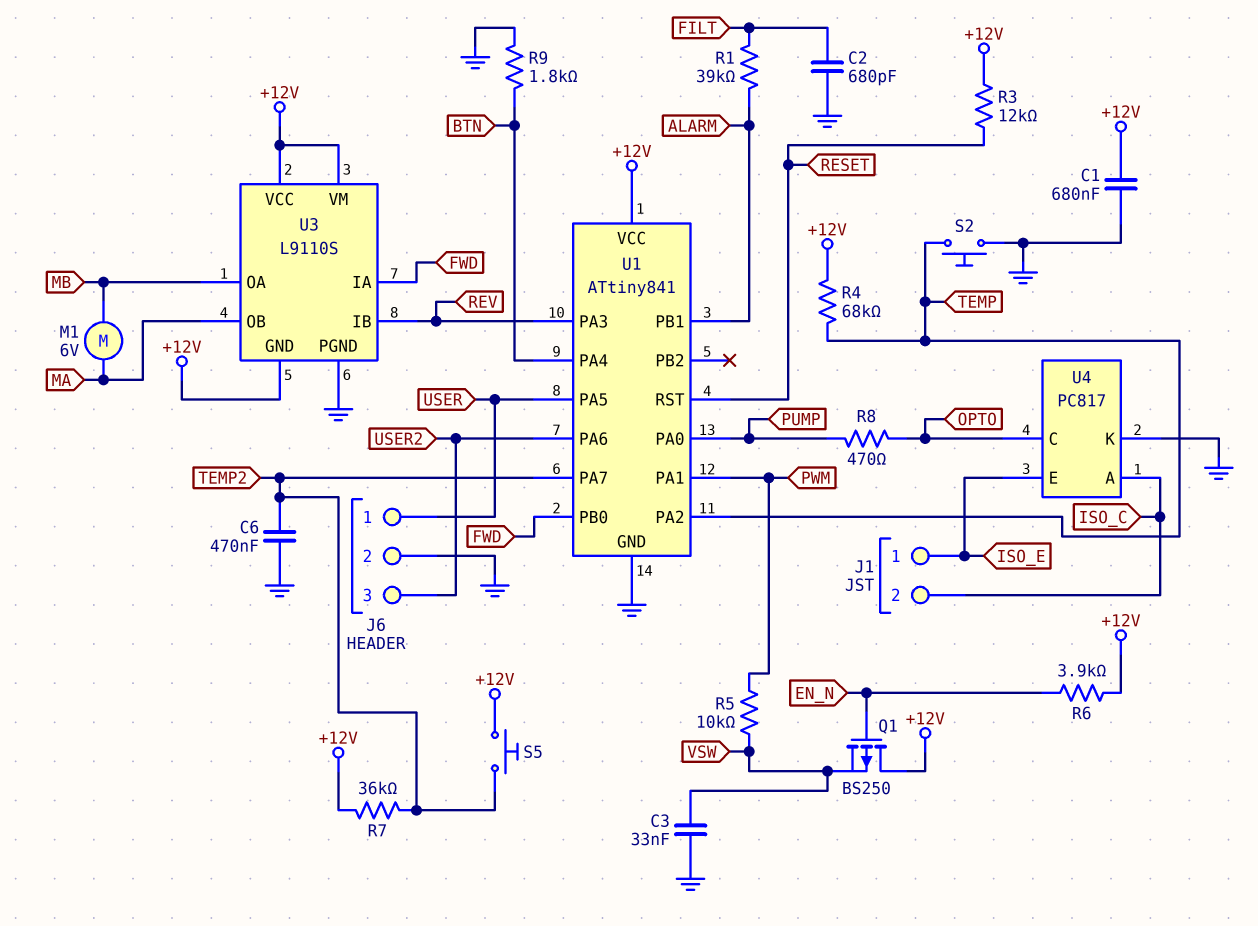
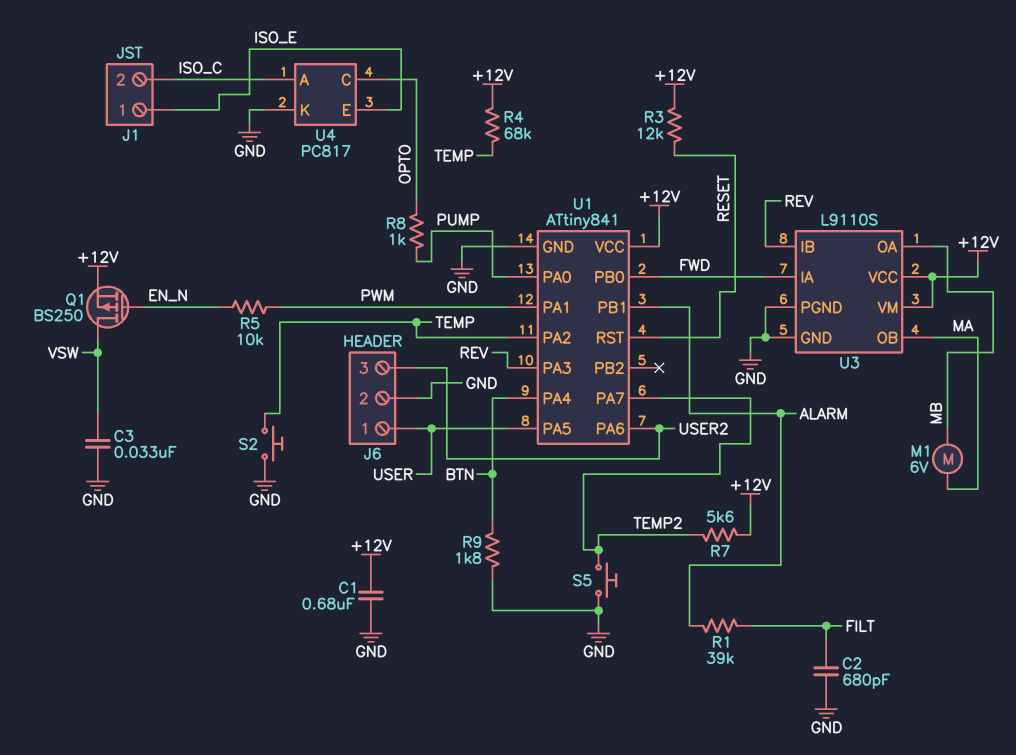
C6: 470nF (GND, TEMP2) -> none
Q1: PMOS BS250 (G EN_N, D +12V, S VSW) -> PMOS BS250 (G EN_N, D VSW, S +12V)
R5: 10k (PWM, VSW) -> 10k (EN_N, PWM)
R6: 3.9k (+12V, EN_N) -> none
R7: 36k (+12V, TEMP2) -> 5.6k (+12V, TEMP2)
R8: 470 (OPTO, PUMP) -> 1k (OPTO, PUMP)
S5: button (+12V, TEMP2) -> button (GND, TEMP2)
U3 pin GND: +12V -> GND

